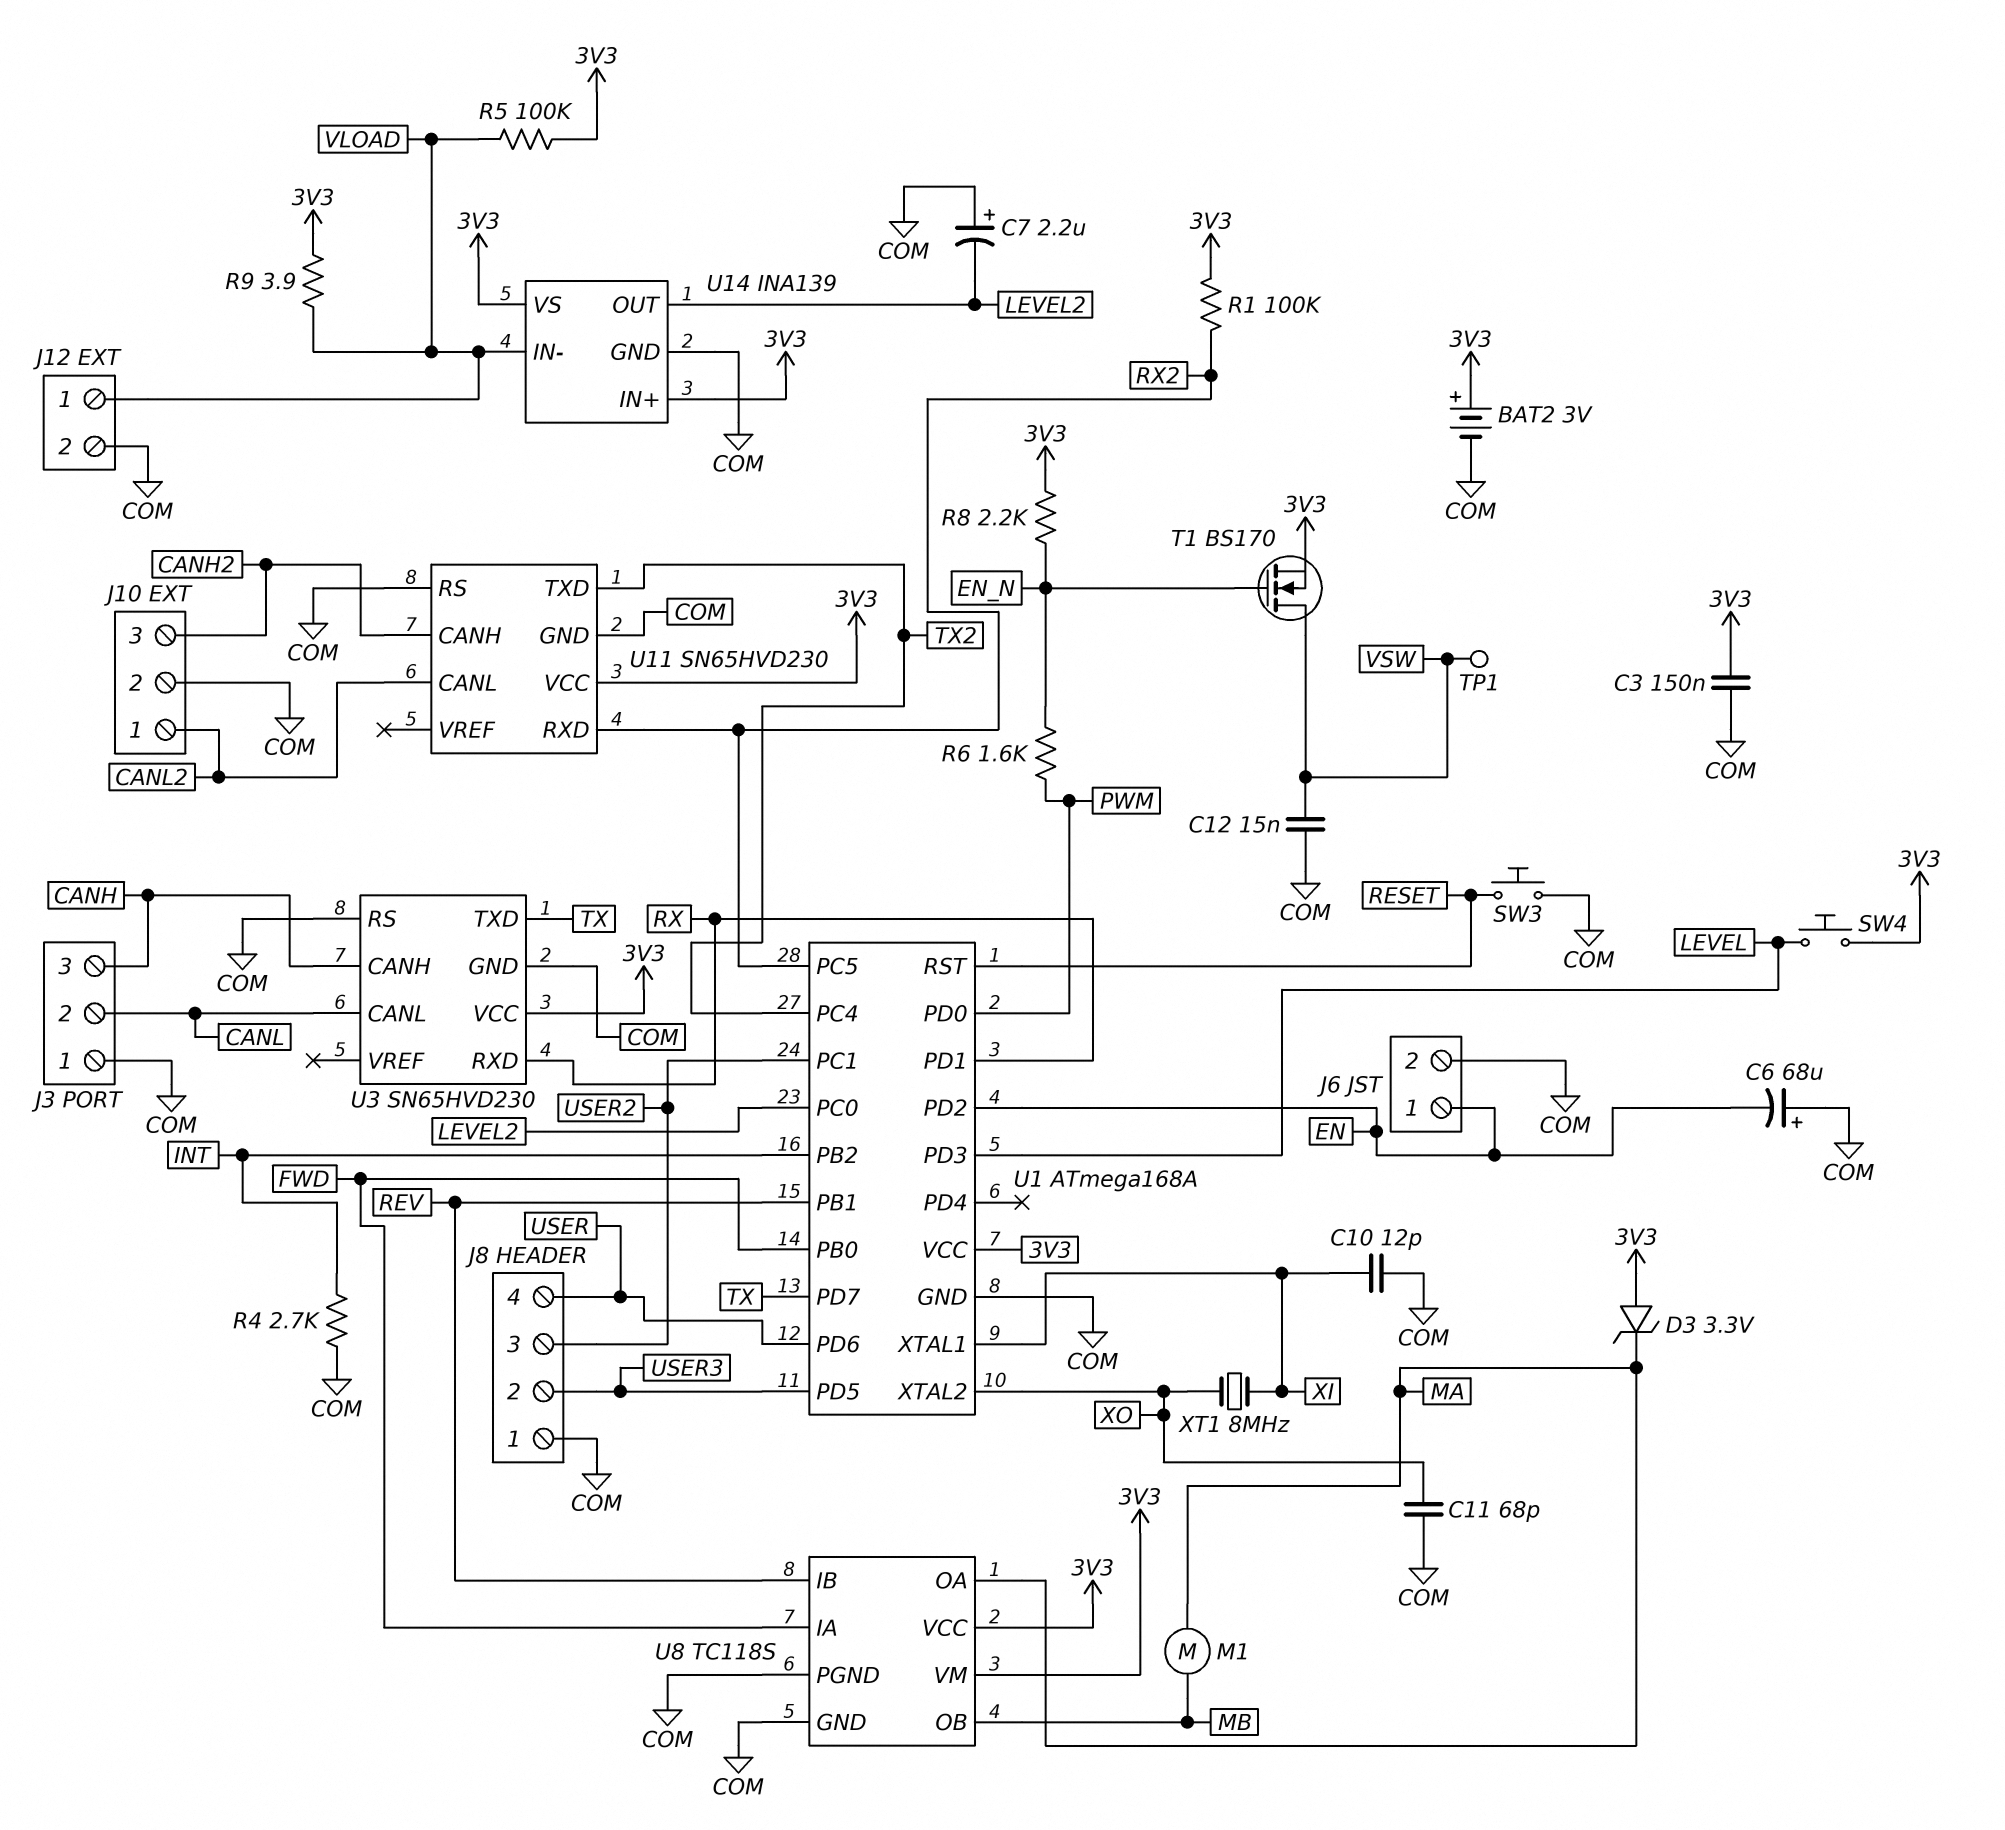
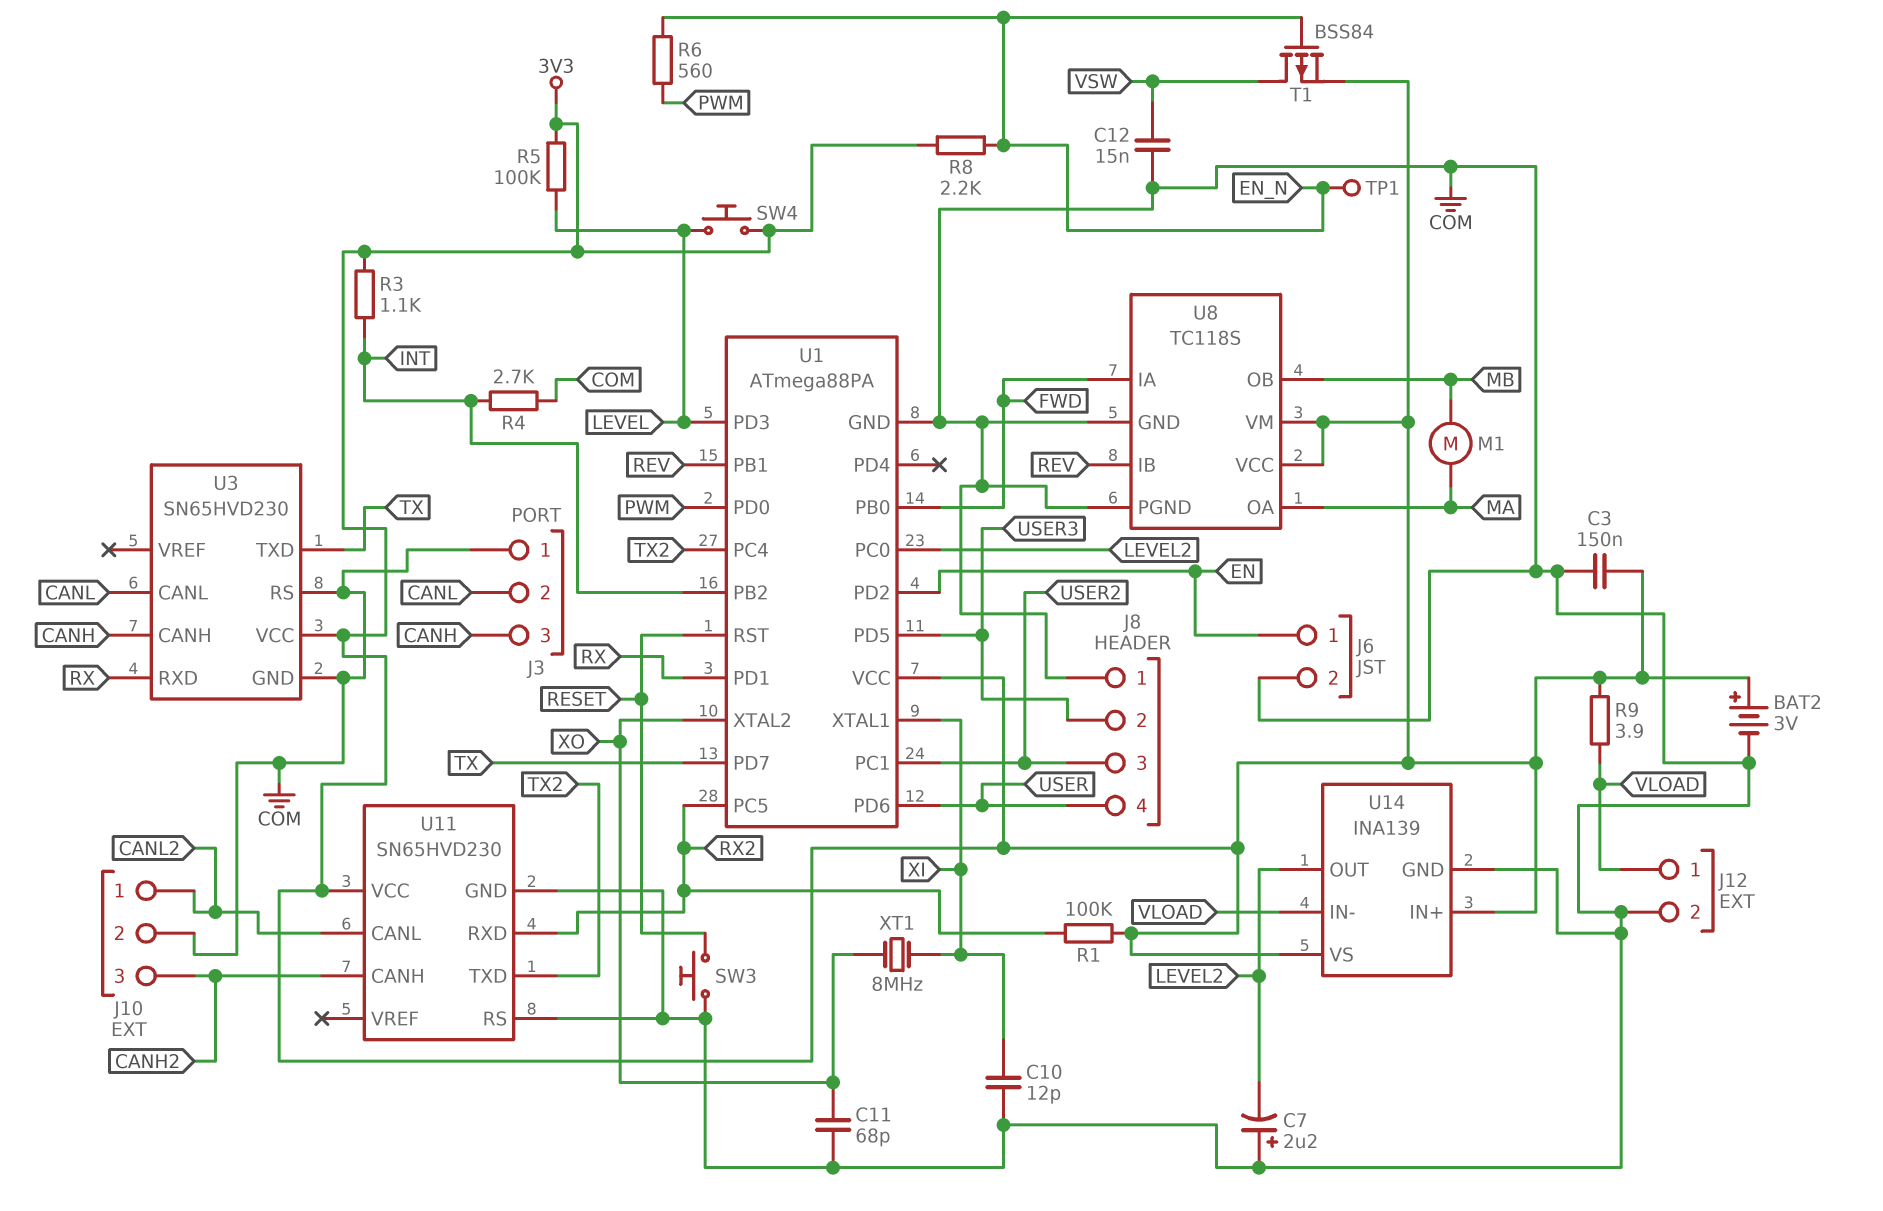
C6: 68uF (plus COM, minus EN) -> none
D3: zener 3.3V (A 3V3, K MA) -> none
R3: none -> 1.1k (3V3, INT)
R5: 100k (3V3, VLOAD) -> 100k (3V3, LEVEL)
R6: 1.6k (EN_N, PWM) -> 560 (EN_N, PWM)
T1: NMOS BS170 (G EN_N, D VSW, S 3V3) -> PMOS BSS84 (G EN_N, D VSW, S 3V3)
TP1: test point (VSW) -> test point (EN_N)
U1: ATmega168A -> ATmega88PA

